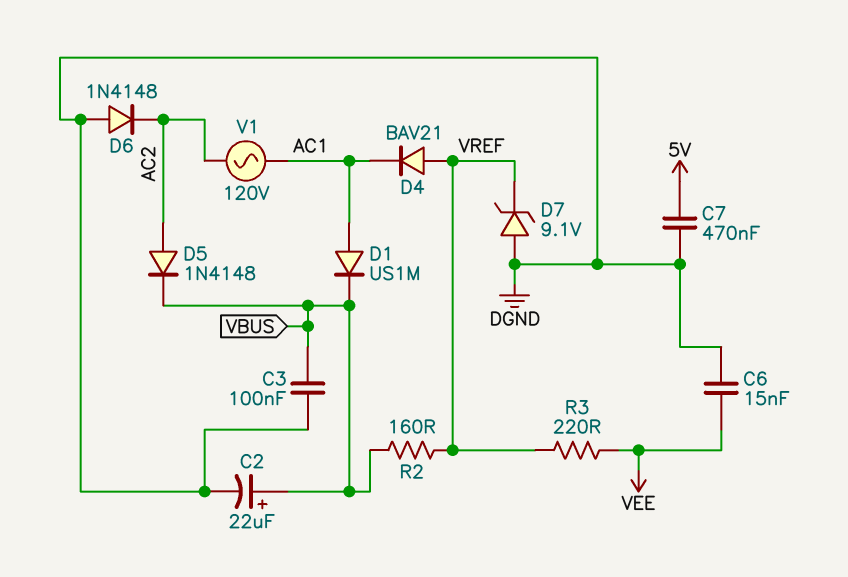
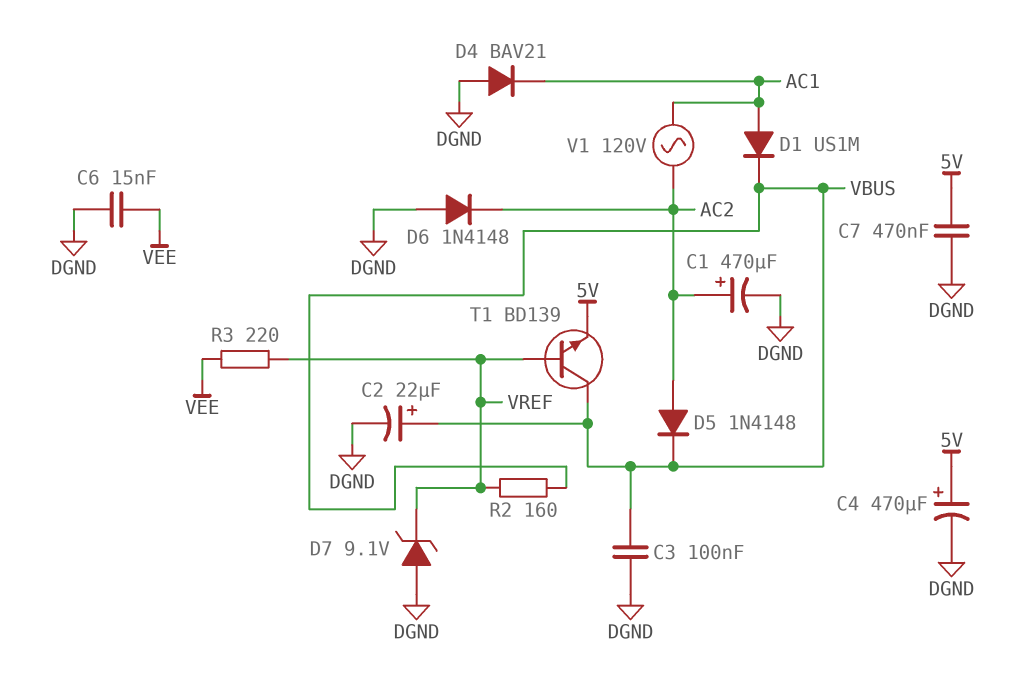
C1: none -> 470uF (plus AC2, minus DGND)
C4: none -> 470uF (plus 5V, minus DGND)
D4: diode BAV21 (A VREF, K AC1) -> diode BAV21 (A DGND, K AC1)
T1: none -> NPN BD139 (B VREF, C VBUS, E 5V)

